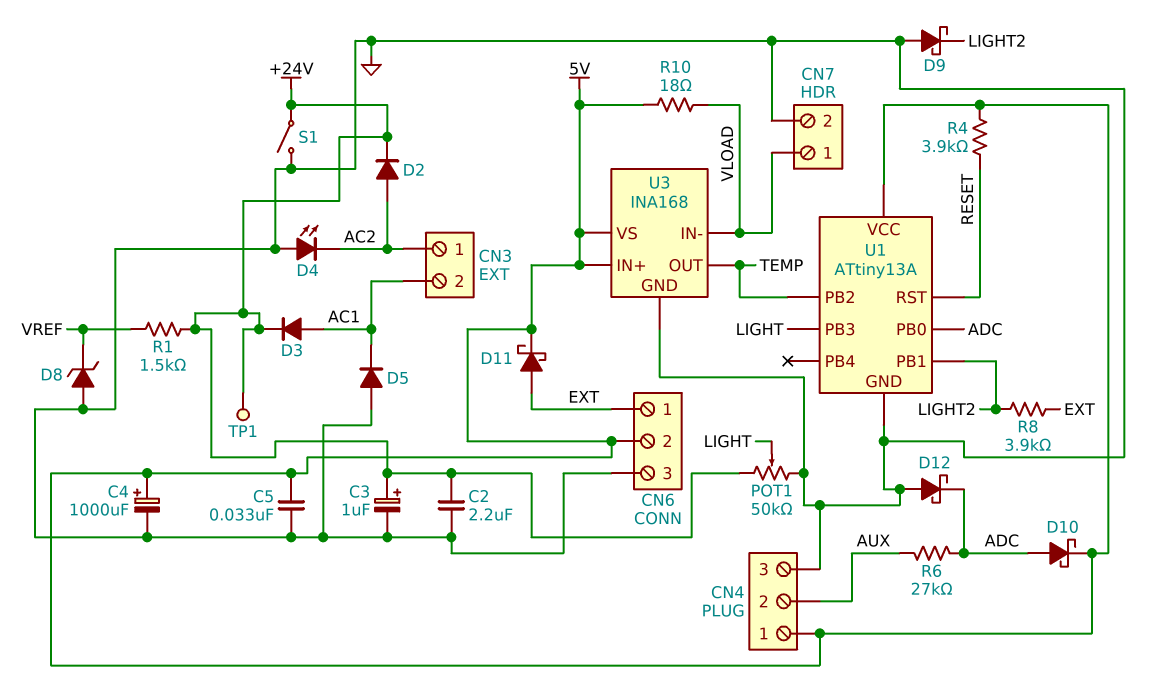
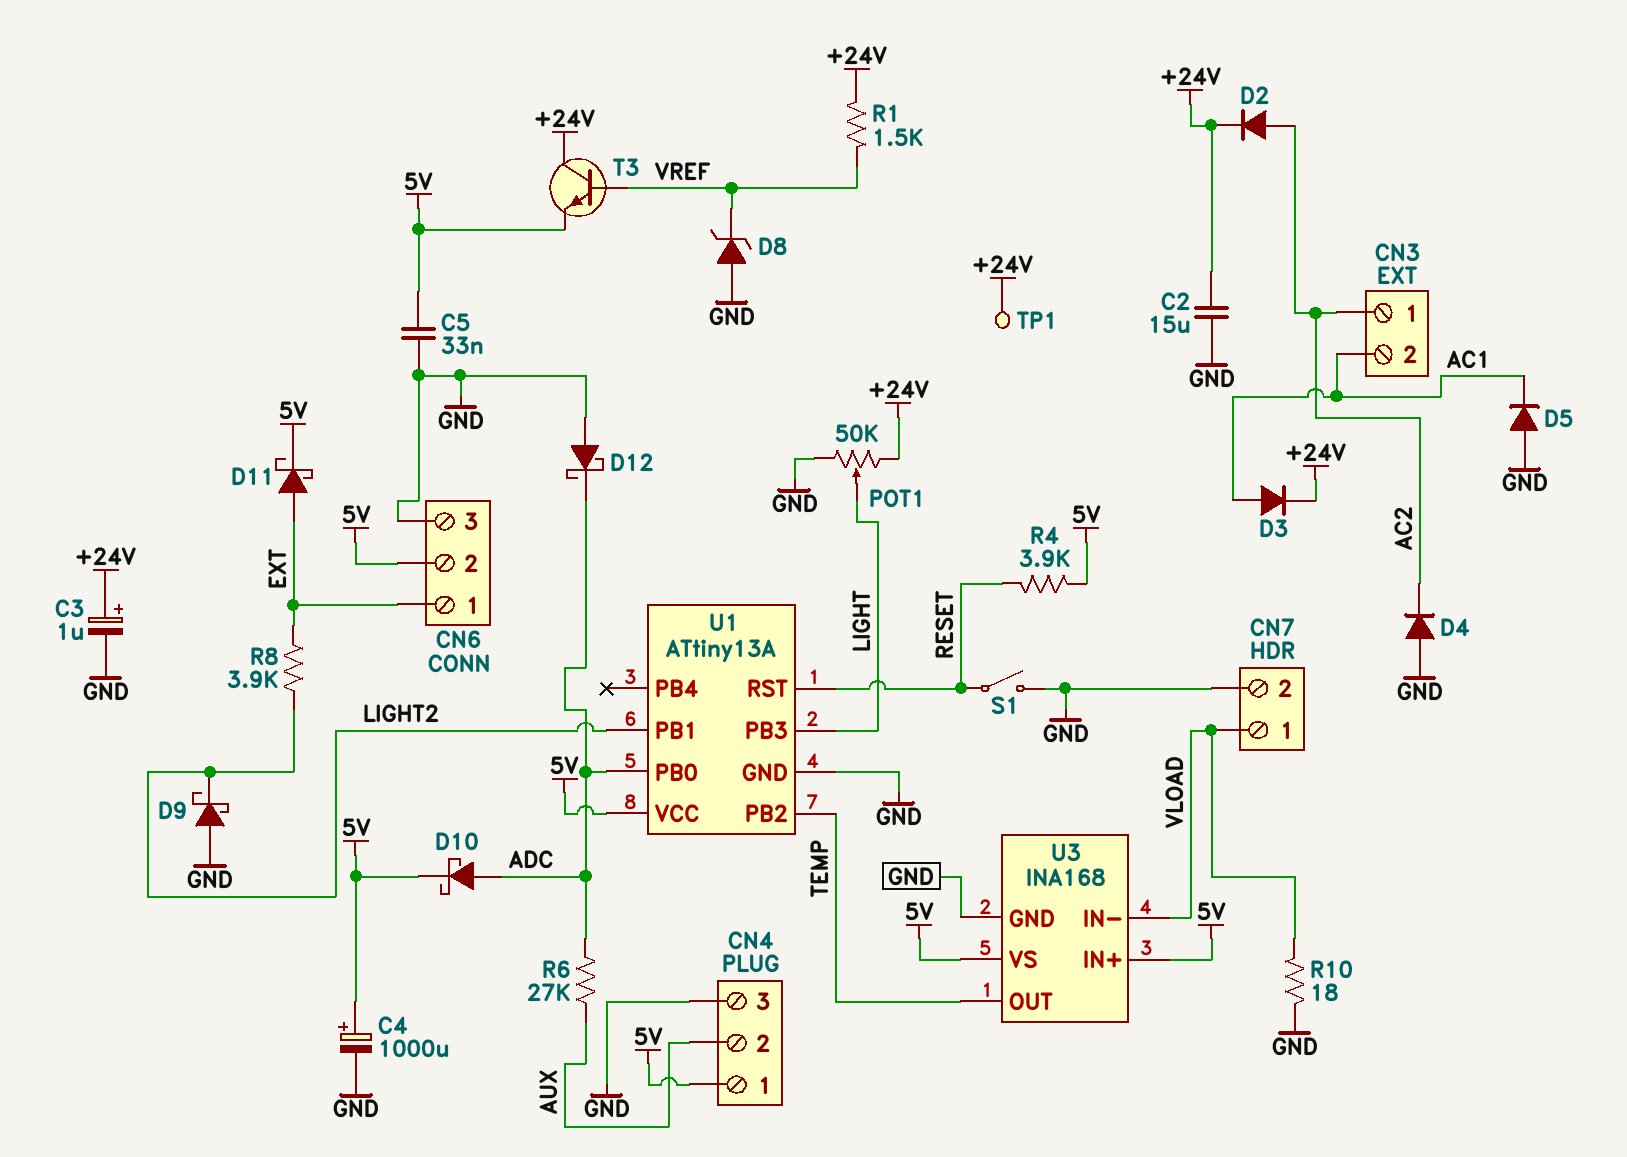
C2: 2.2uF (+24V, GND) -> 15uF (+24V, GND)
D4: LED (A GND, K AC2) -> diode (A GND, K AC2)
R10: 18 (5V, VLOAD) -> 18 (GND, VLOAD)
S1: switch (+24V, GND) -> switch (GND, RESET)
T3: none -> NPN (B VREF, C +24V, E 5V)

